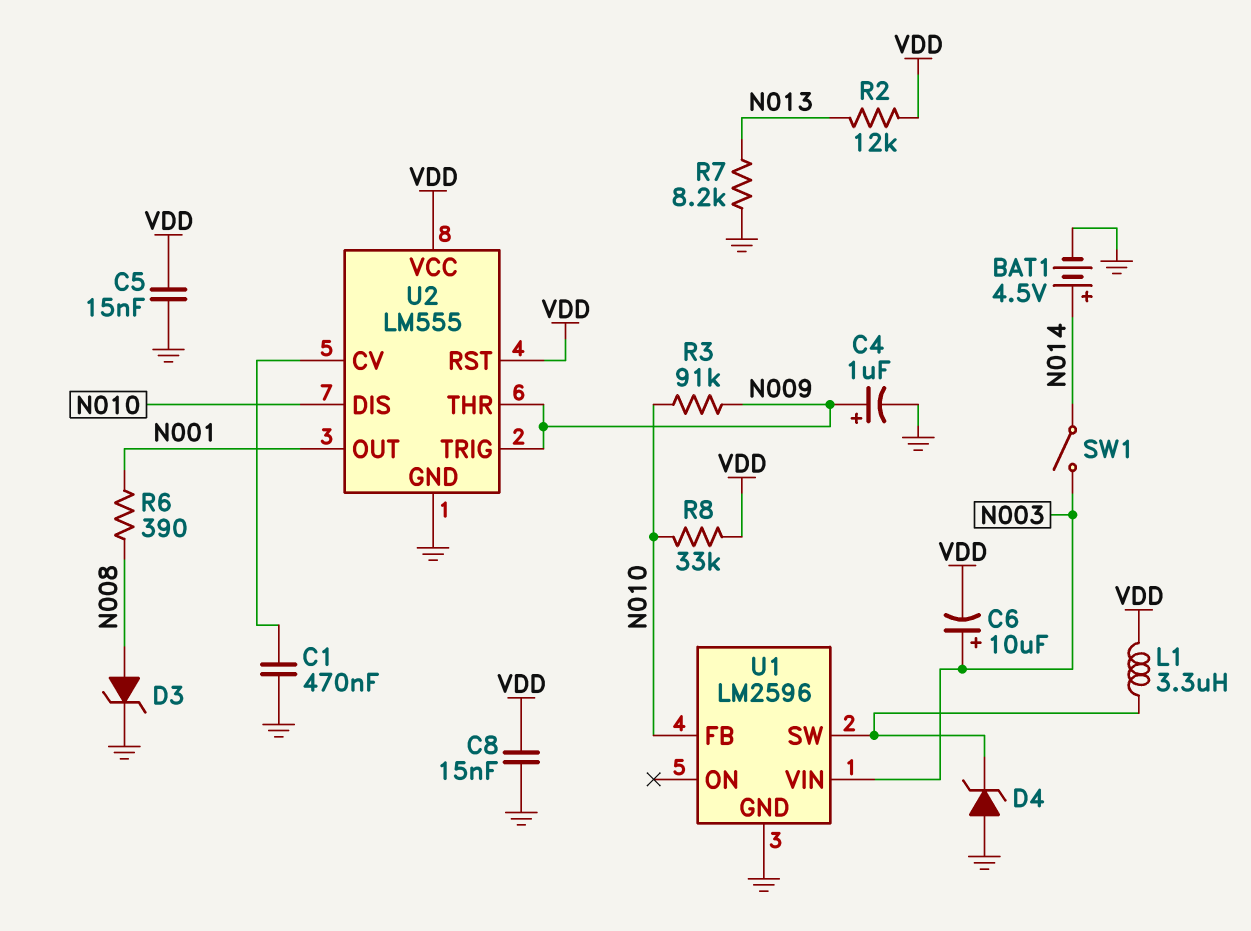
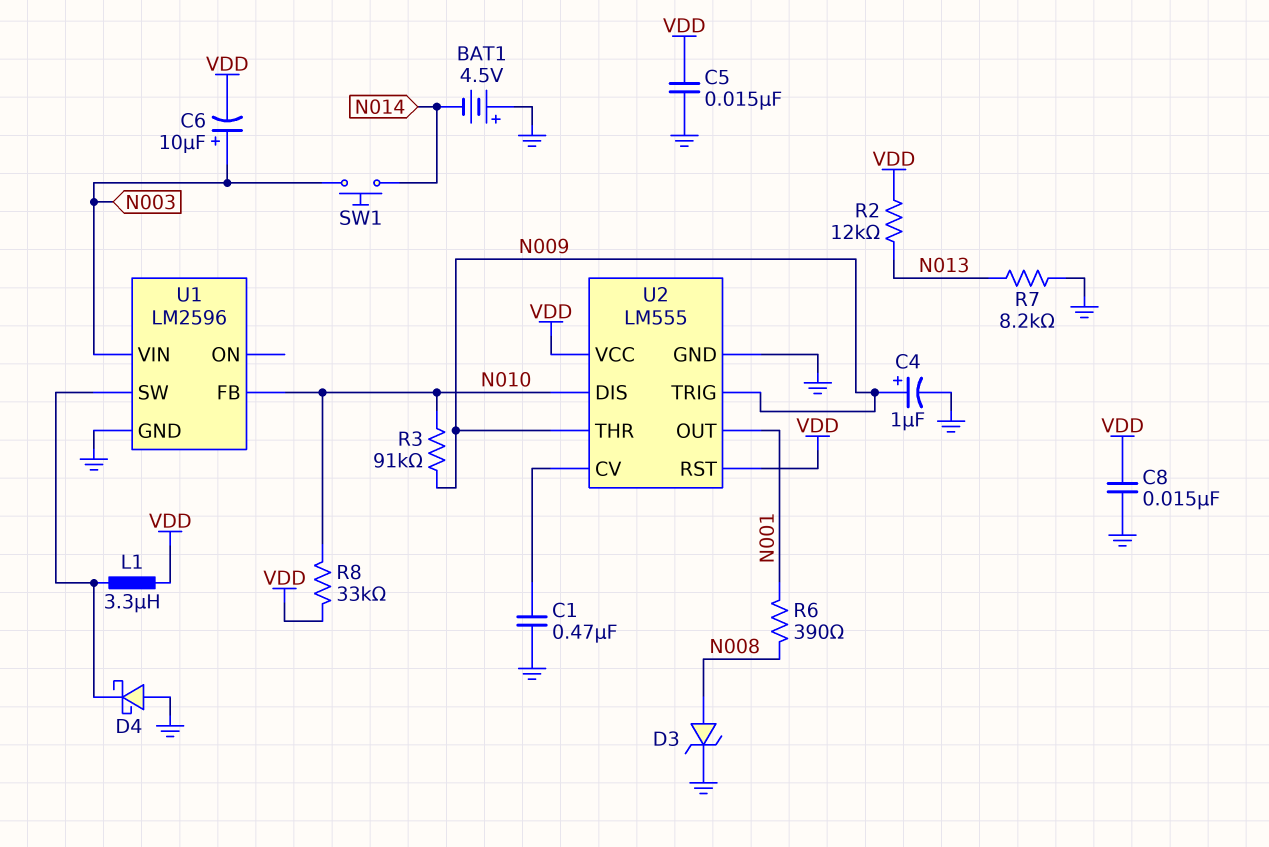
BAT1: 4.5V (plus N014, minus GND) -> 4.5V (plus GND, minus N014)
D4: zener (A GND, K U1/SW) -> schottky (A GND, K U1/SW)
SW1: switch (N003, N014) -> button (N003, N014)

